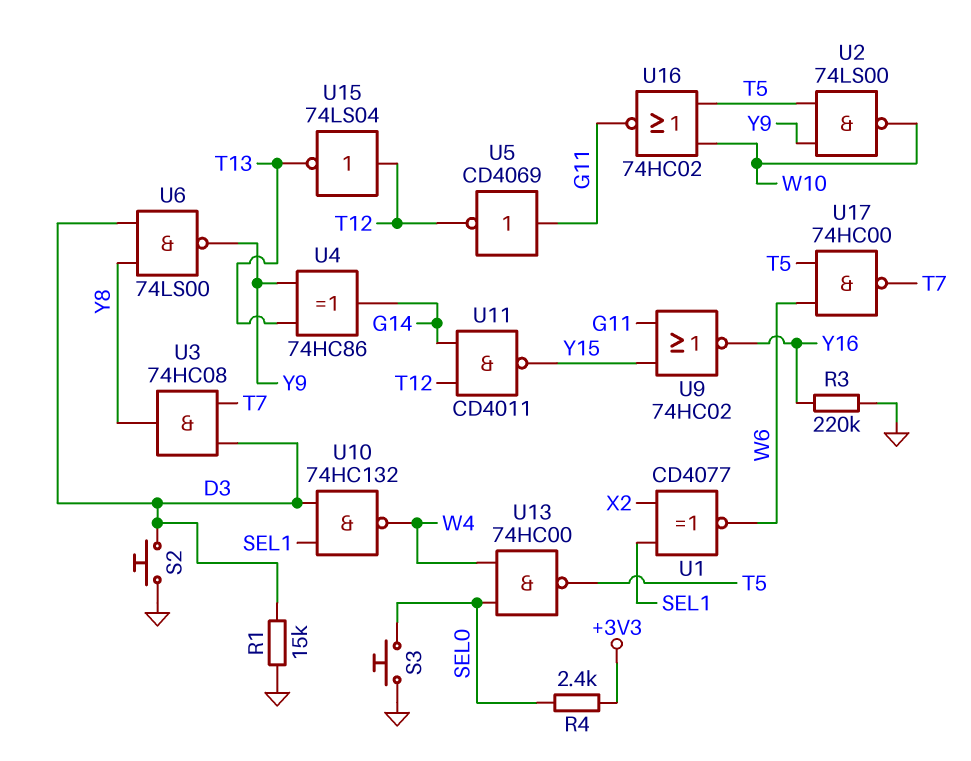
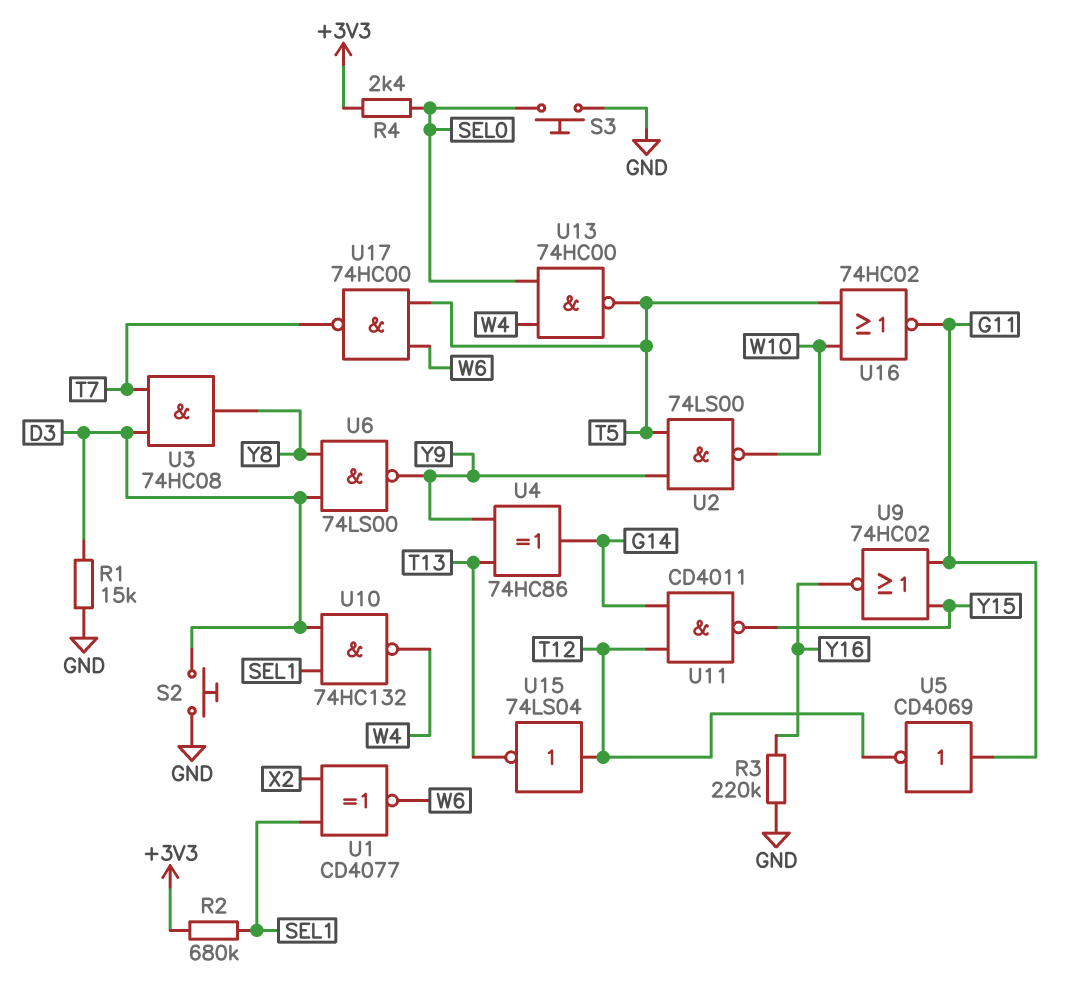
R2: none -> 680k (+3V3, SEL1)

